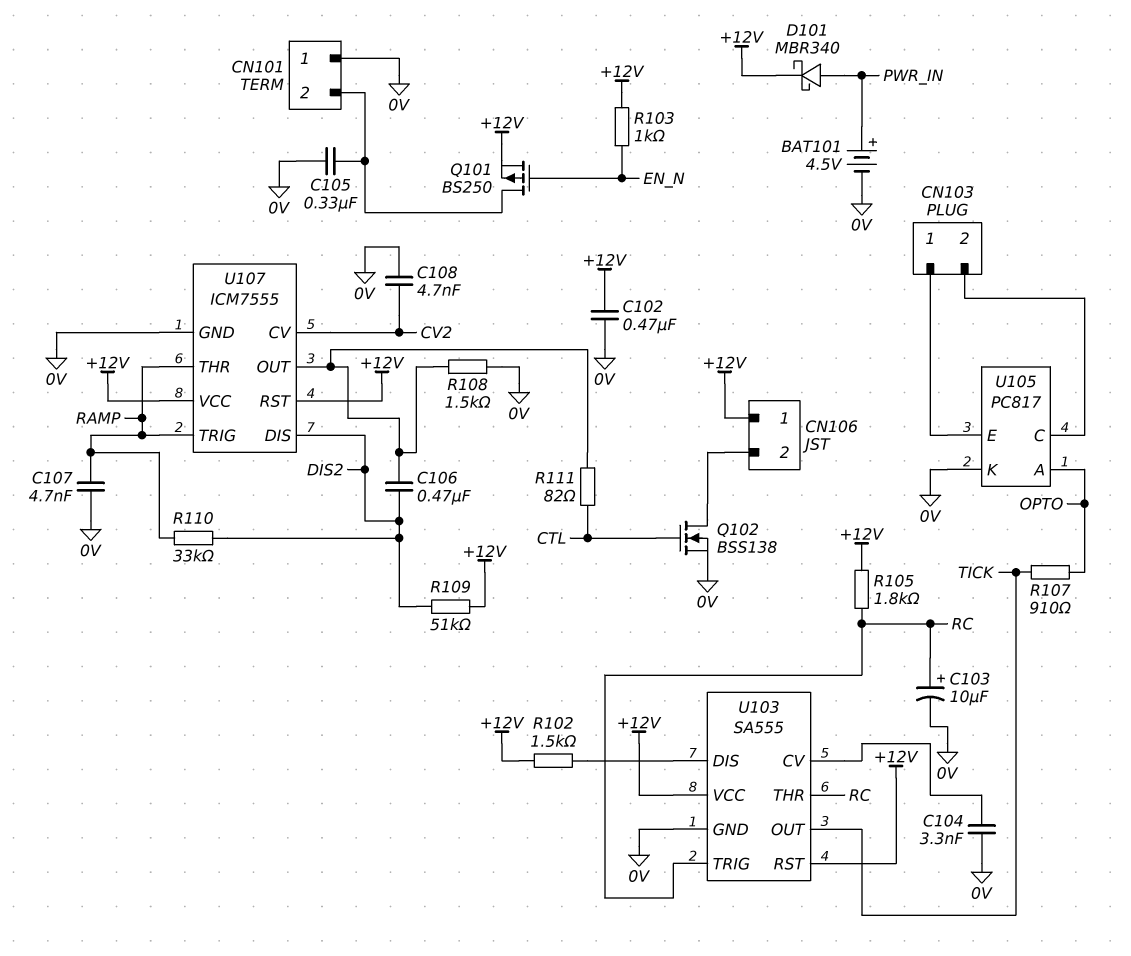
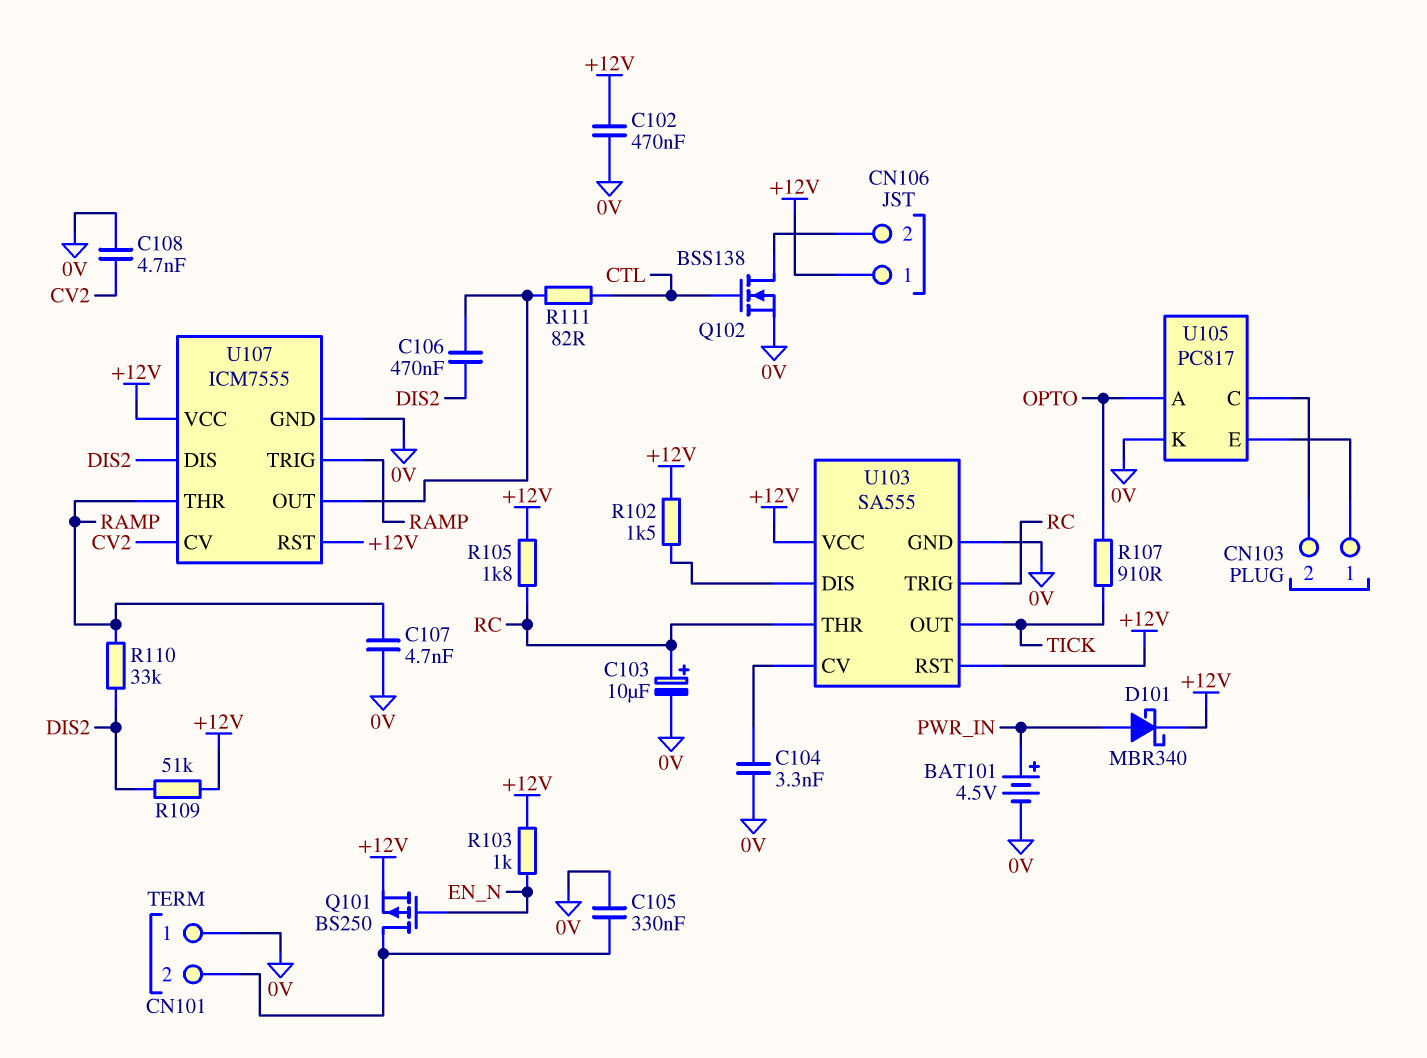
R108: 1.5k (0V, U107/OUT) -> none

